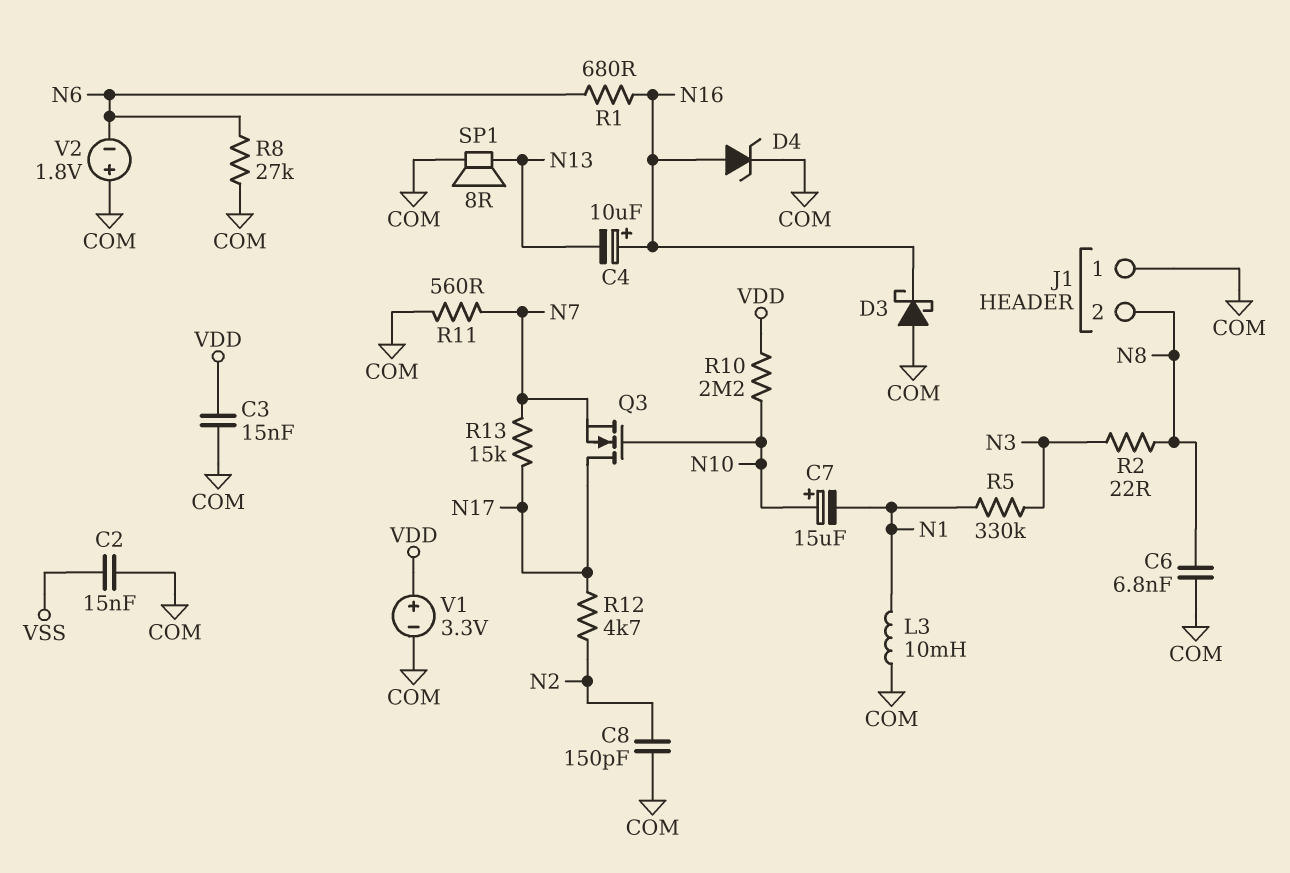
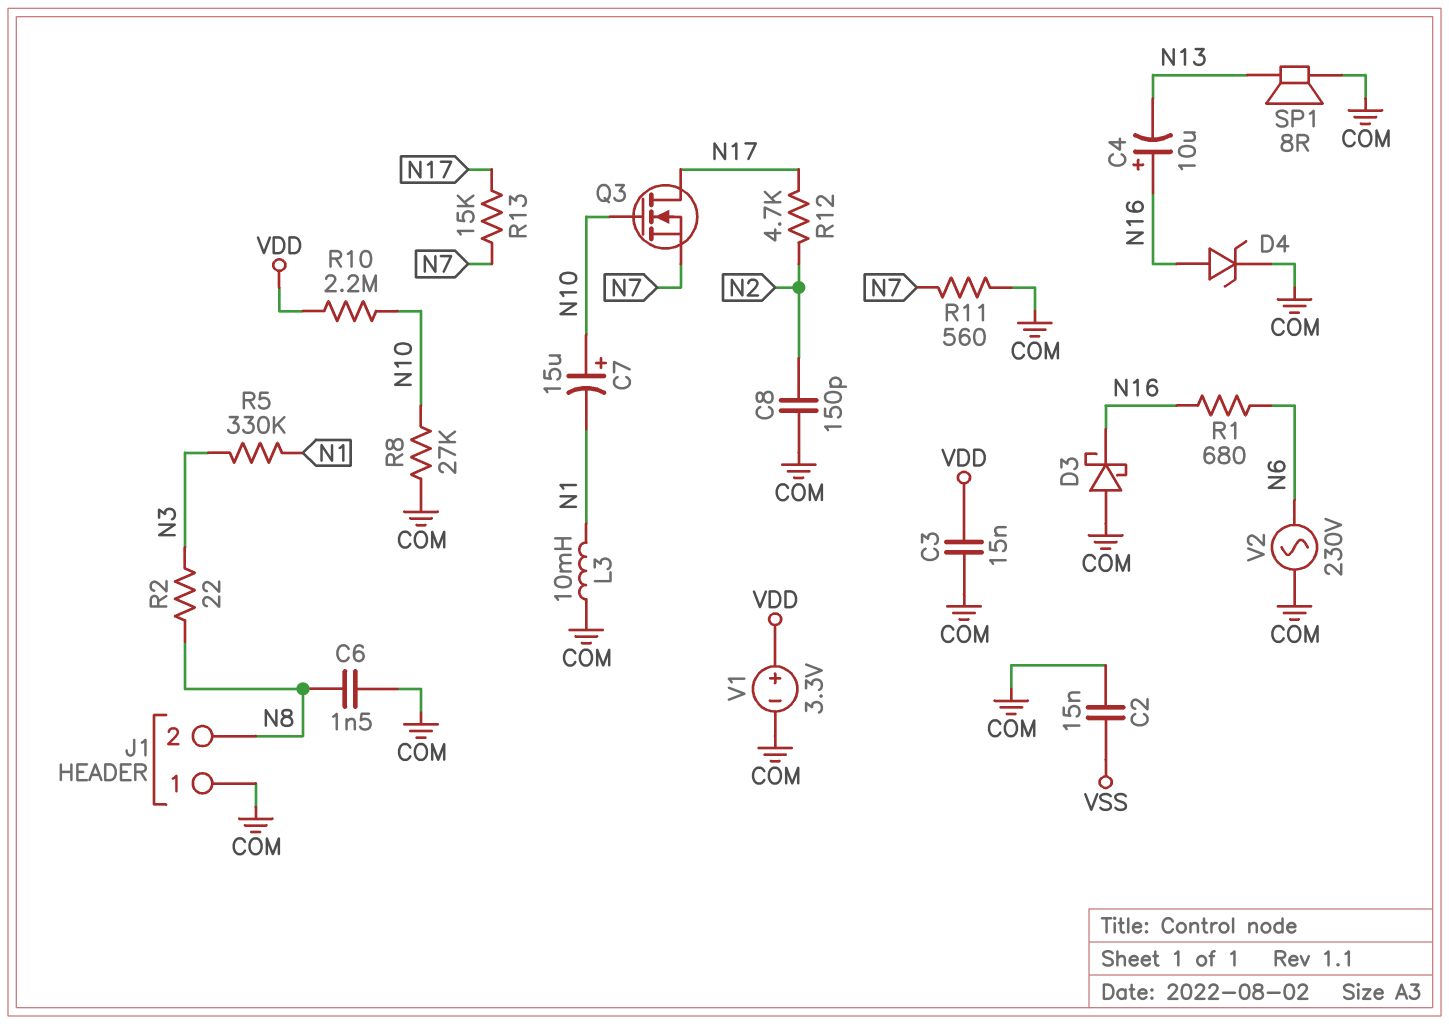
C6: 6.8nF (COM, N8) -> 1.5nF (COM, N8)
R8: 27k (COM, N6) -> 27k (COM, N10)
V2: 1.8V (plus COM, minus N6) -> AC 230V (COM, N6)

